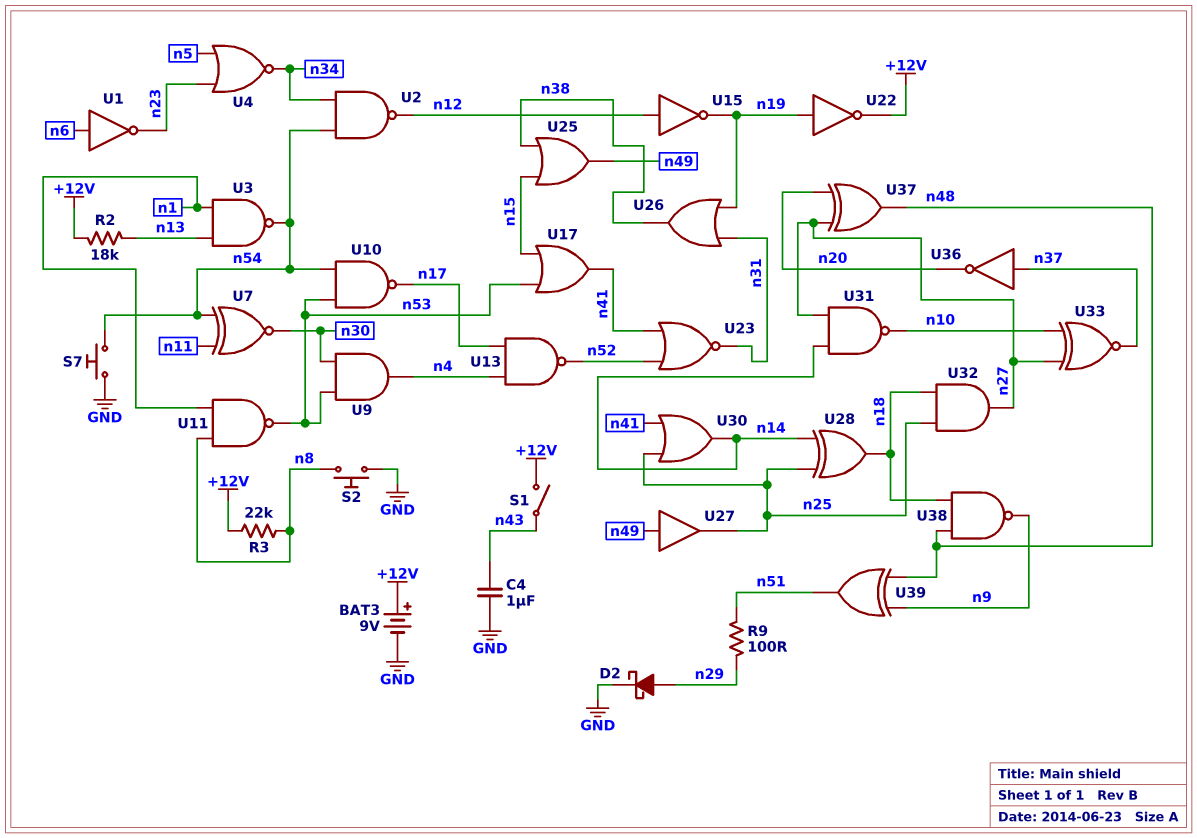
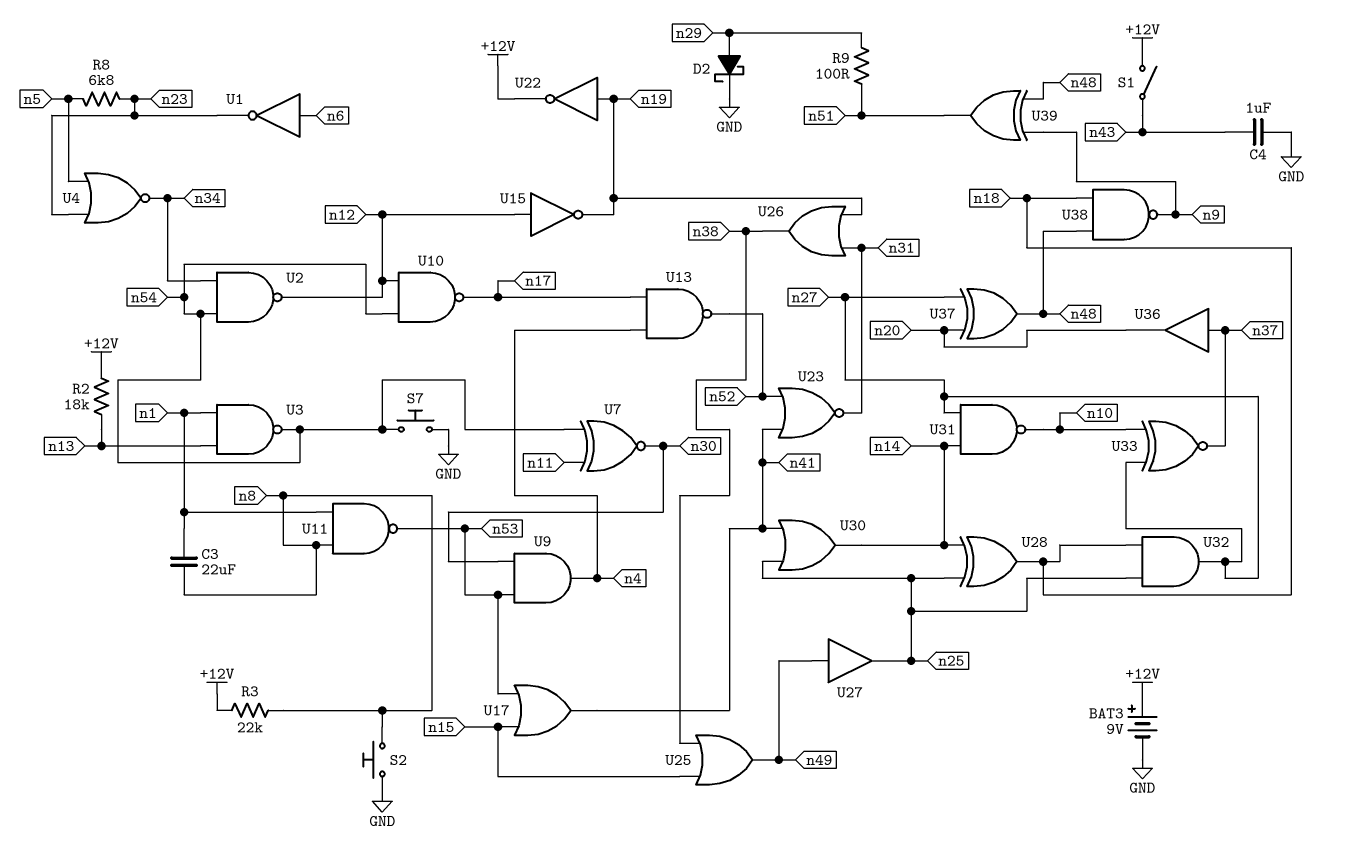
C3: none -> 22uF (n1, n8)
R8: none -> 6.8k (n5, n23)
U10: NAND (in n53, in n54, out n17) -> NAND (in n12, in n54, out n17)
U36: NOT (in n37, out n20) -> buffer (in n37, out n20)

